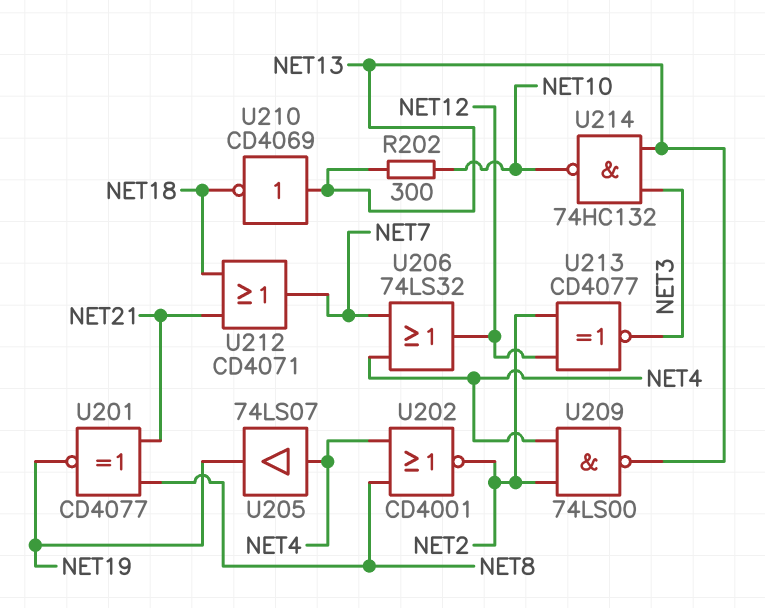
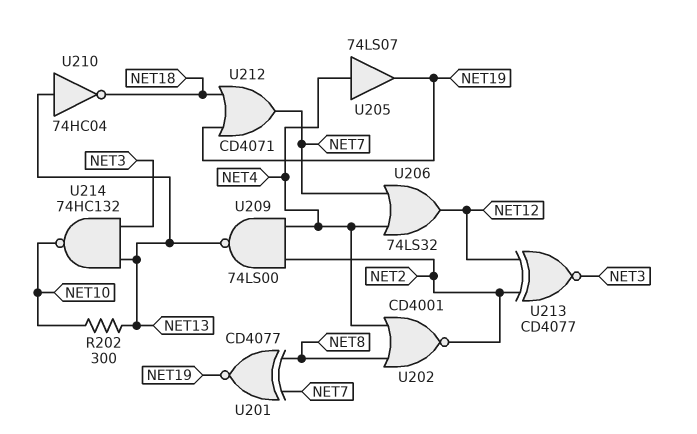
U201: XNOR CD4077 (in NET8, in NET21, out NET19) -> XNOR CD4077 (in NET7, in NET8, out NET19)
U210: NOT CD4069 (in NET13, out NET18) -> NOT 74HC04 (in NET13, out NET18)
U212: OR CD4071 (in NET18, in NET21, out NET7) -> OR CD4071 (in NET18, in NET19, out NET7)

